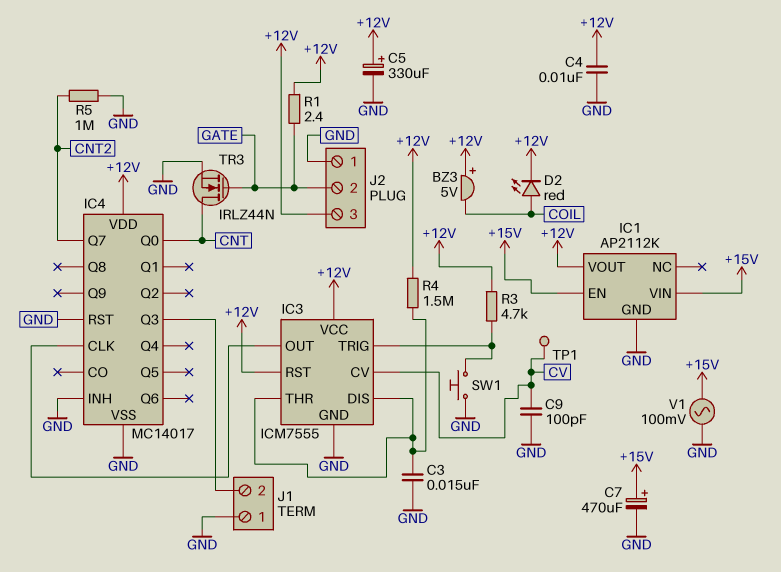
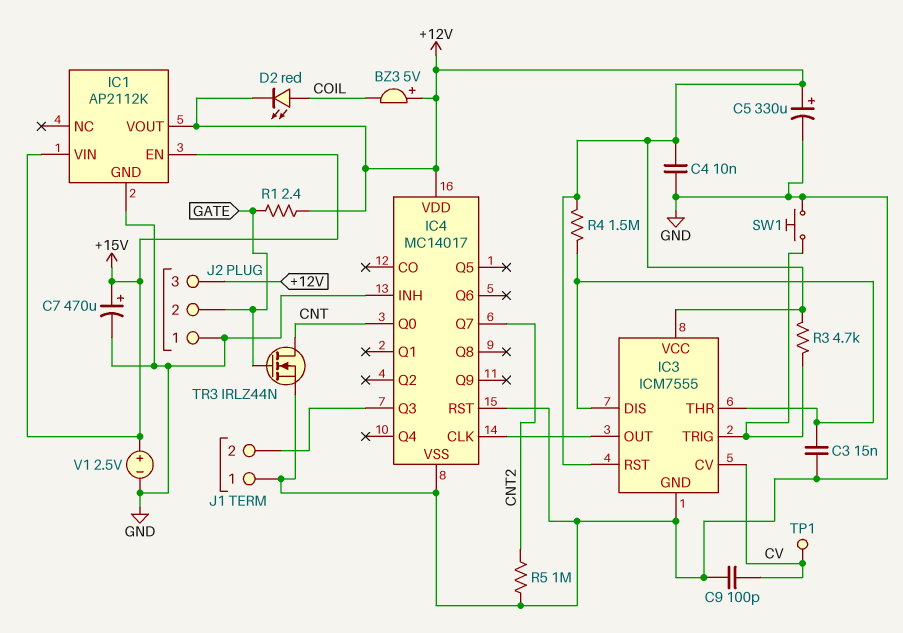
V1: AC 100mV (+15V, GND) -> 2.5V (plus +15V, minus GND)

